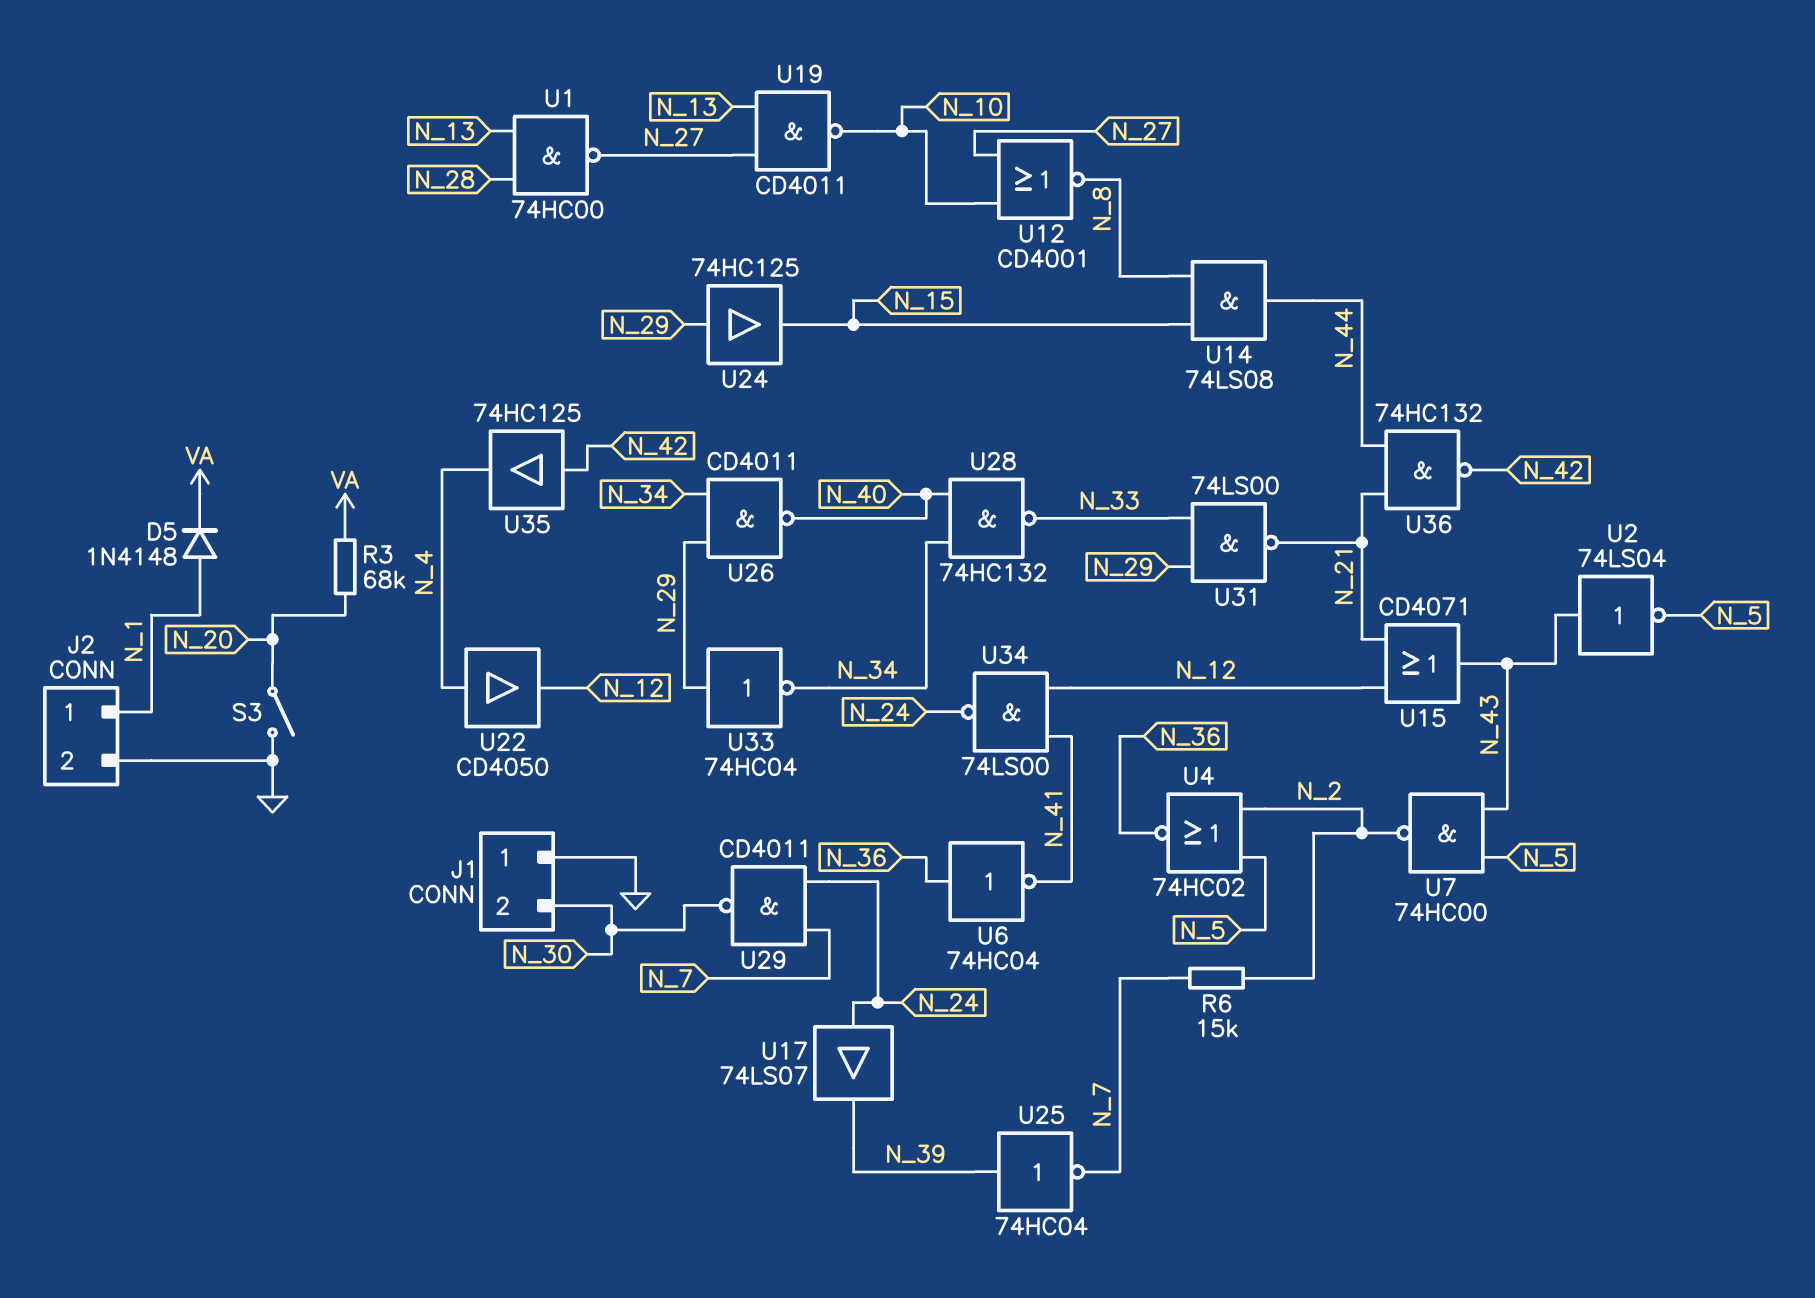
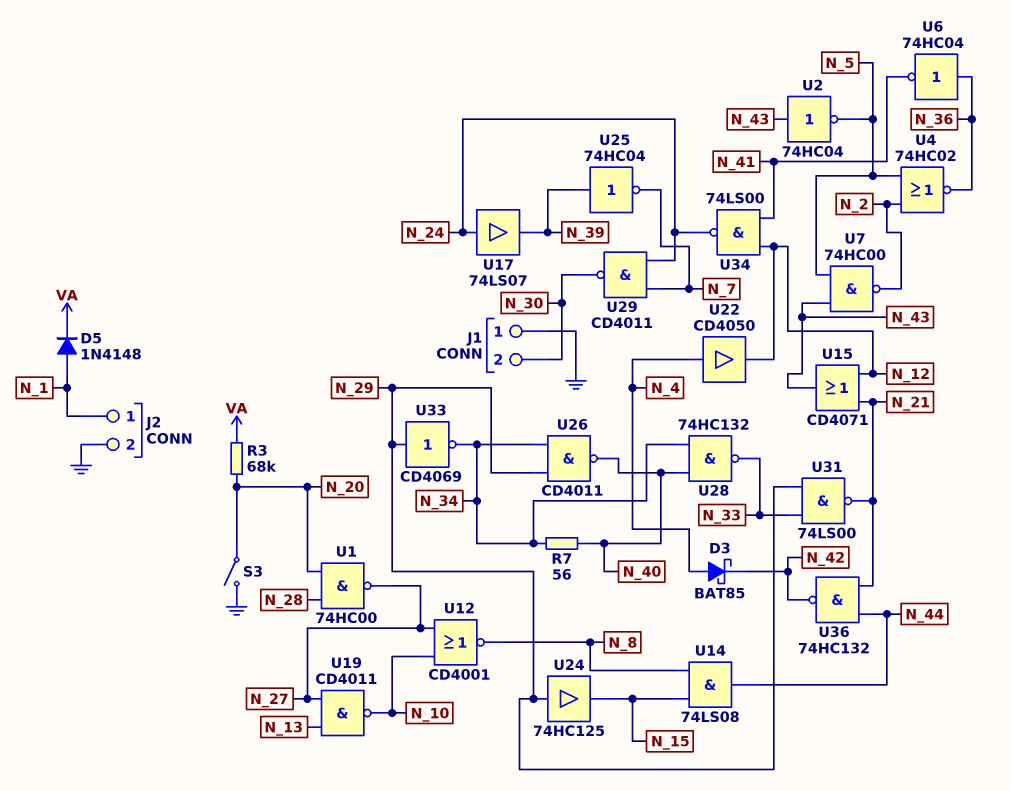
D3: none -> schottky BAT85 (A N_4, K N_42)
R6: 15k (N_2, N_7) -> none
R7: none -> 56 (N_34, N_40)
U1: NAND 74HC00 (in N_13, in N_28, out N_27) -> NAND 74HC00 (in N_20, in N_28, out N_27)
U2: NOT 74LS04 (in N_43, out N_5) -> NOT 74HC04 (in N_43, out N_5)
U33: NOT 74HC04 (in N_29, out N_34) -> NOT CD4069 (in N_29, out N_34)
U35: buffer 74HC125 (in N_42, out N_4) -> none

